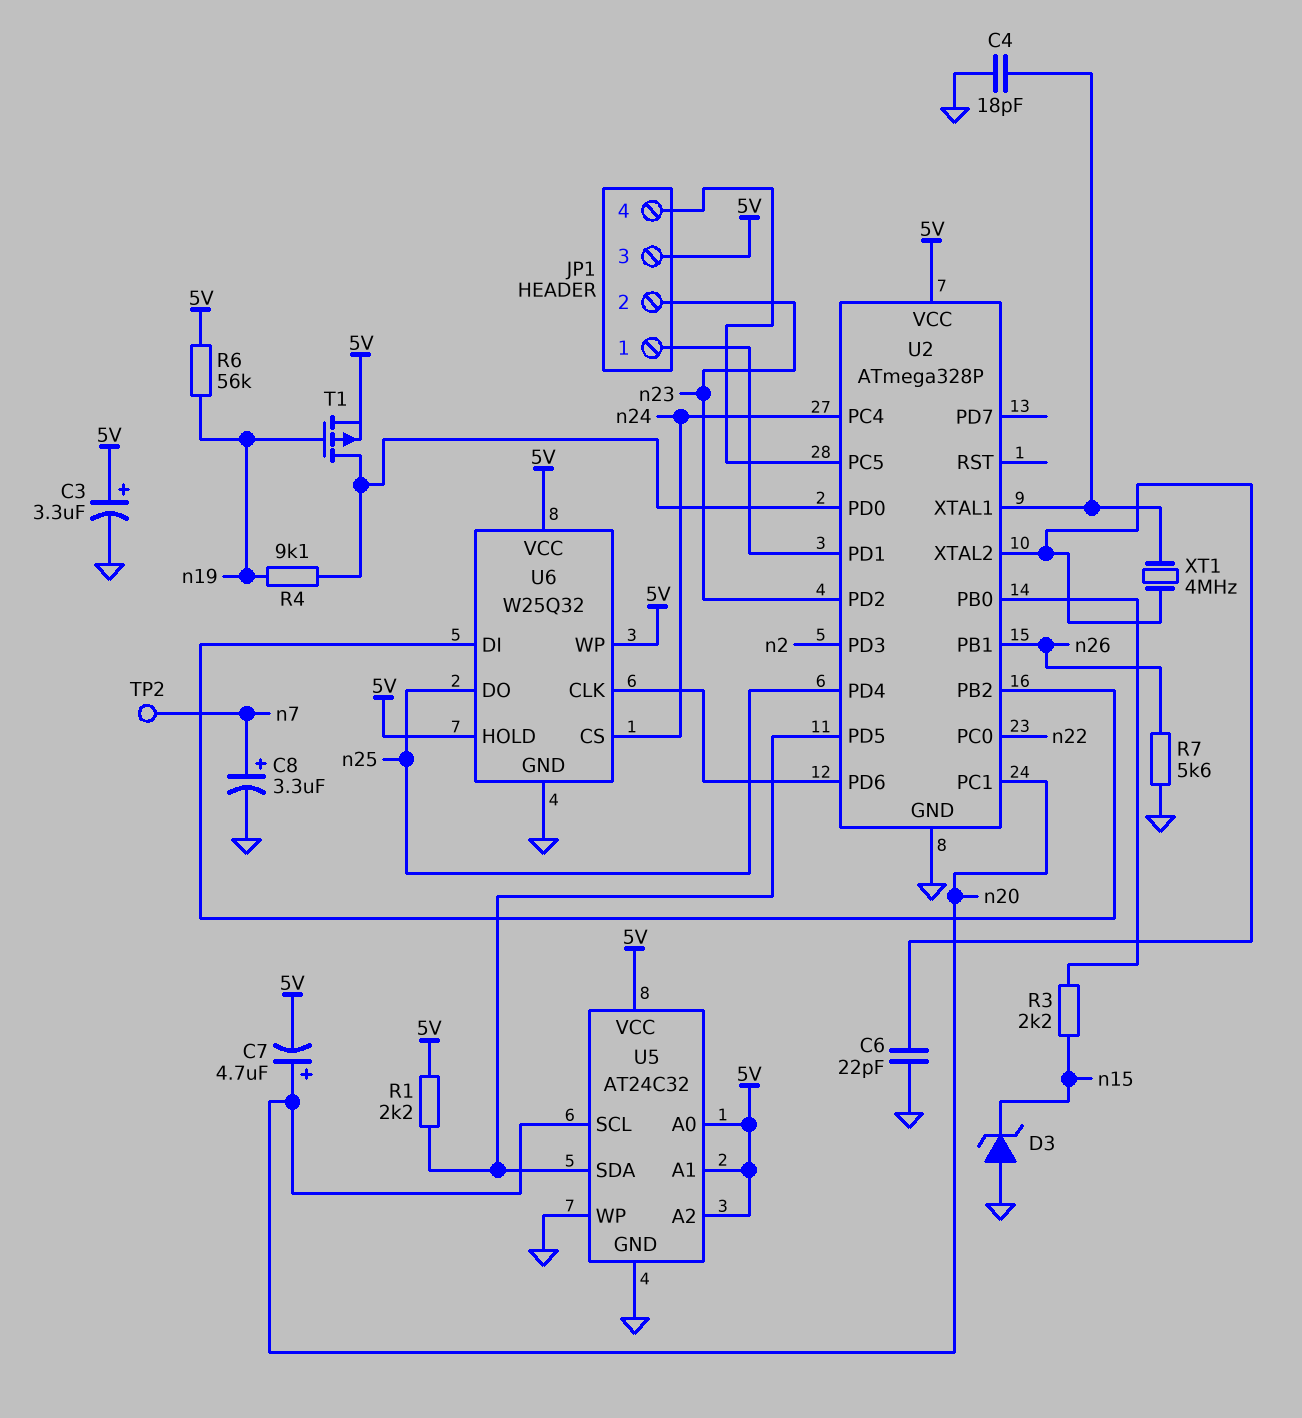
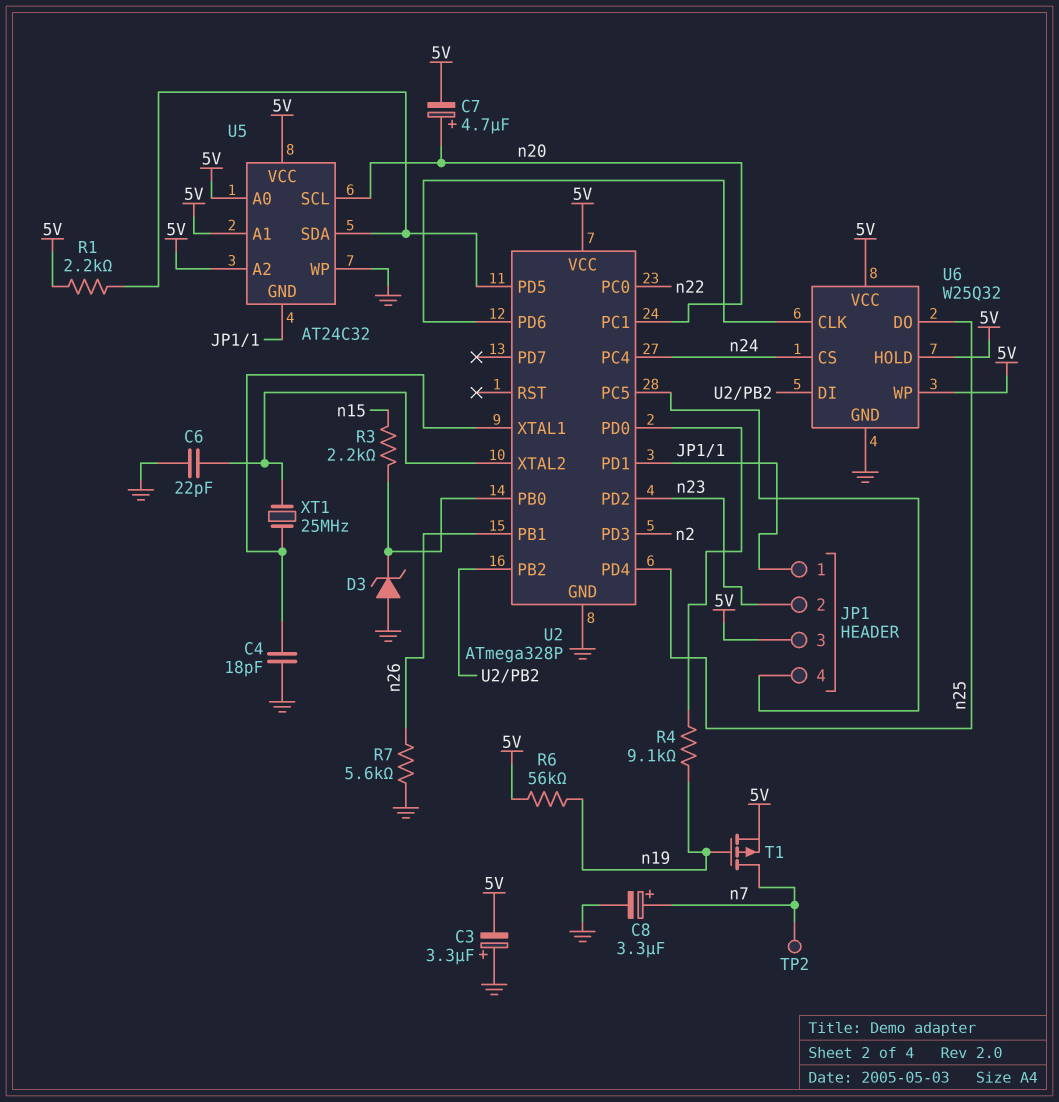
C3: 3.3uF (plus 5V, minus GND) -> 3.3uF (plus GND, minus 5V)
D3: zener (A GND, K n15) -> zener (A GND, K U2/PB0)
T1: PMOS (G n19, D U2/PD0, S 5V) -> PMOS (G n19, D n7, S 5V)
U5 pin GND: GND -> JP1/1
XT1: 4MHz (U2/XTAL1, U2/XTAL2) -> 25MHz (U2/XTAL1, U2/XTAL2)

